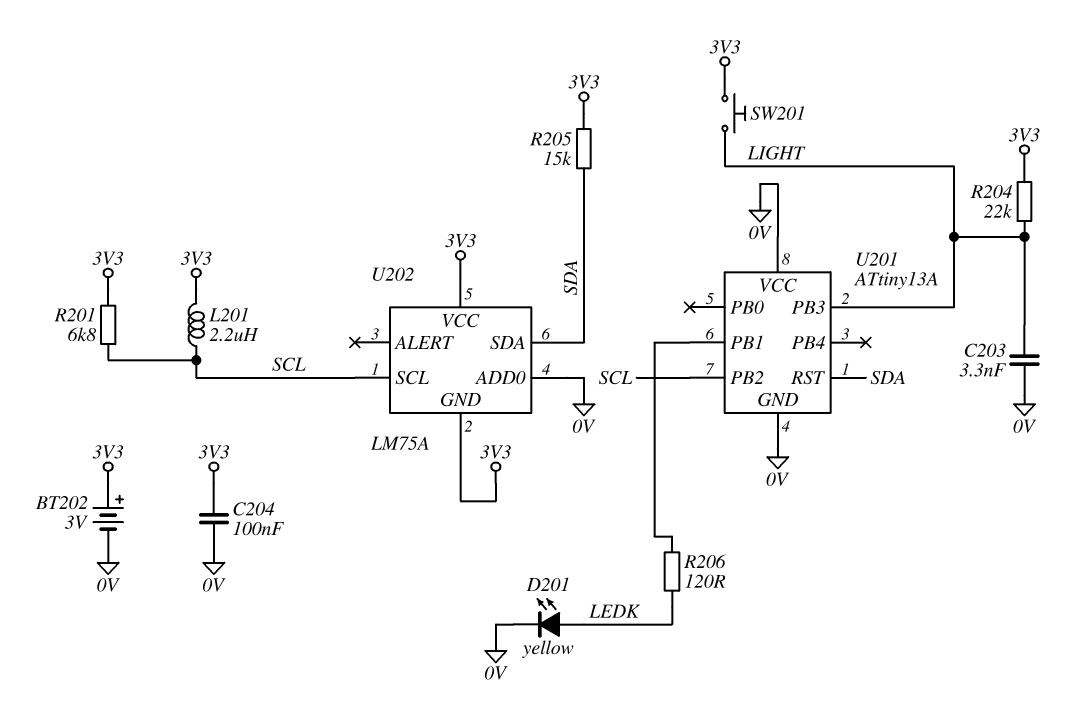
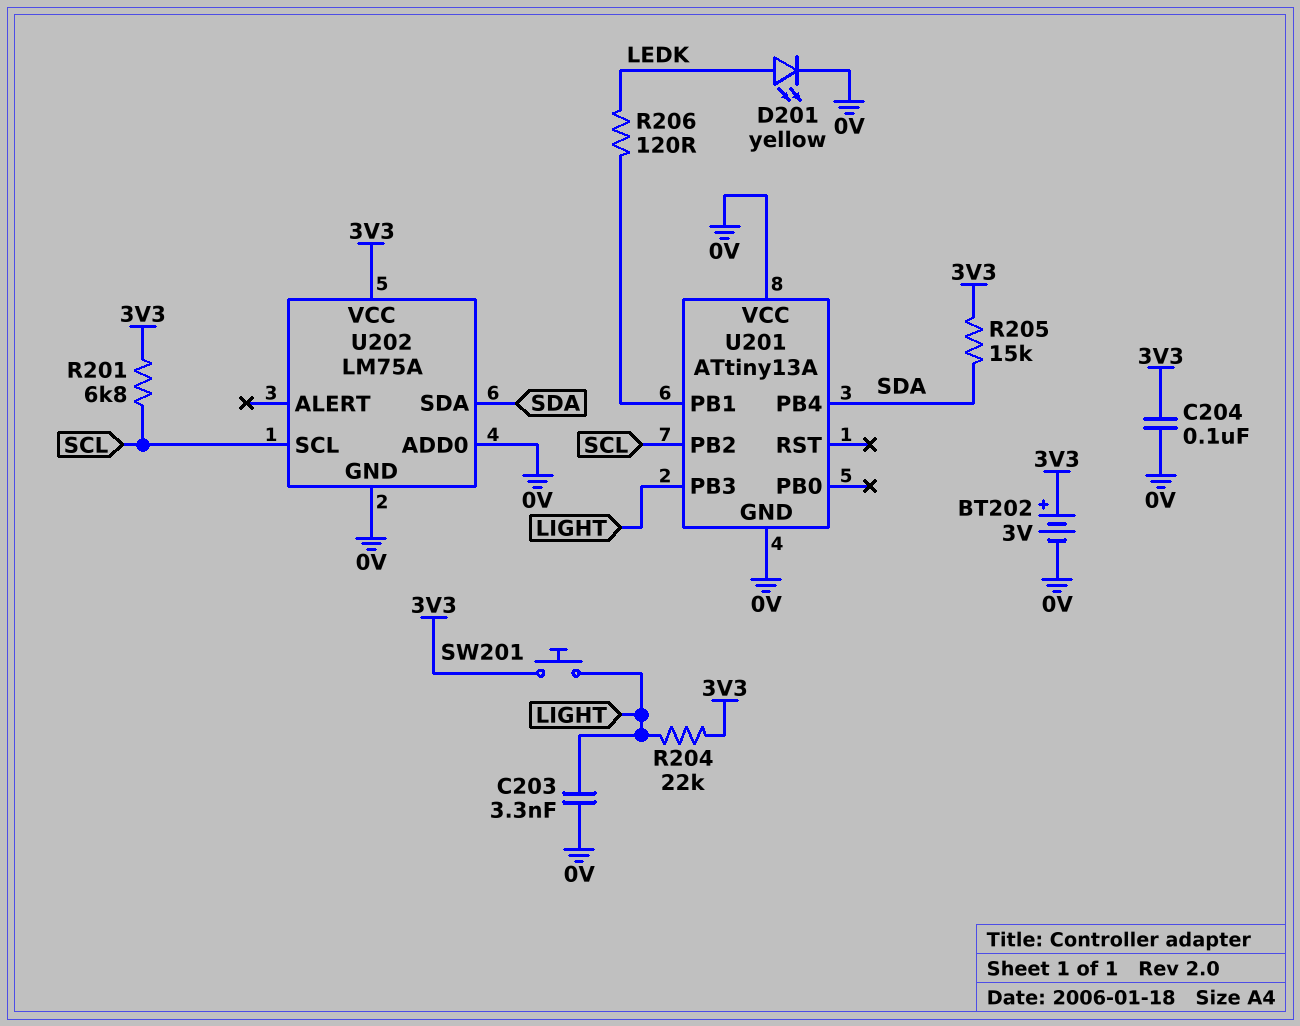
L201: 2.2uH (3V3, SCL) -> none
U201 pin PB4: none -> SDA
U201 pin RST: SDA -> none
U202 pin GND: 3V3 -> 0V

